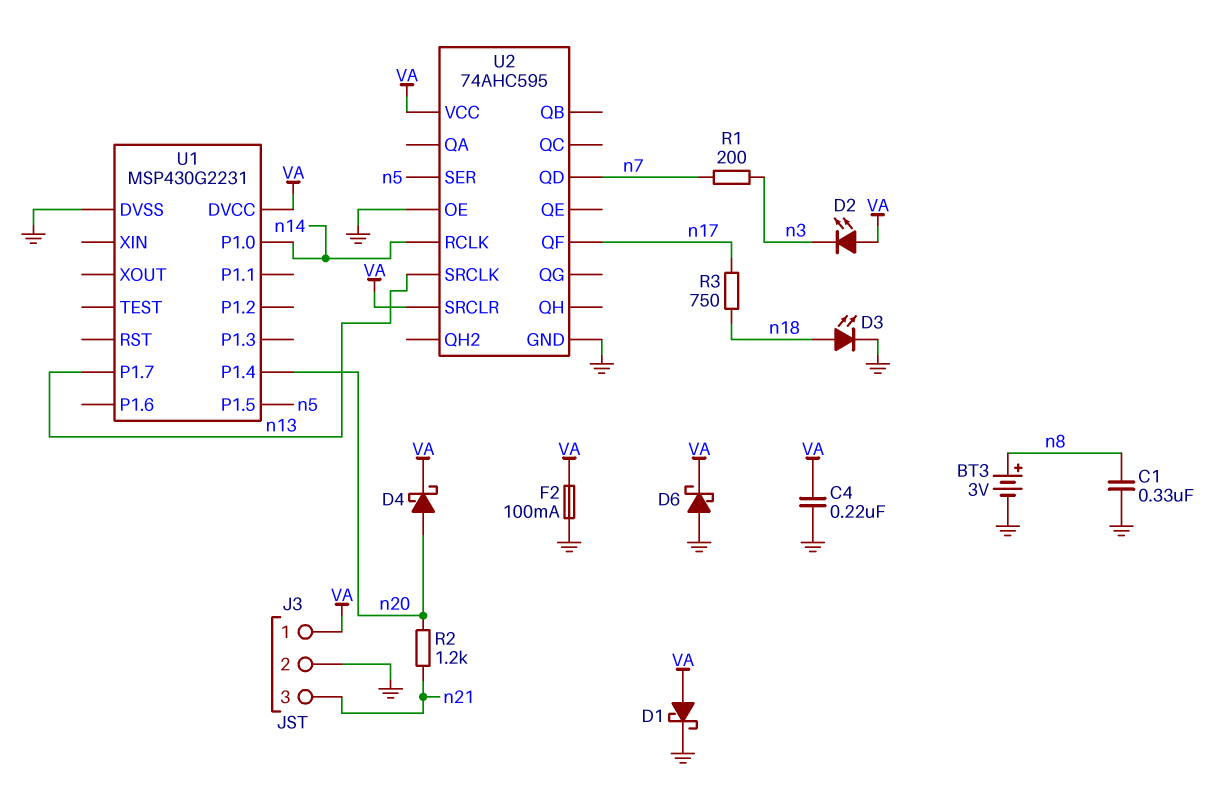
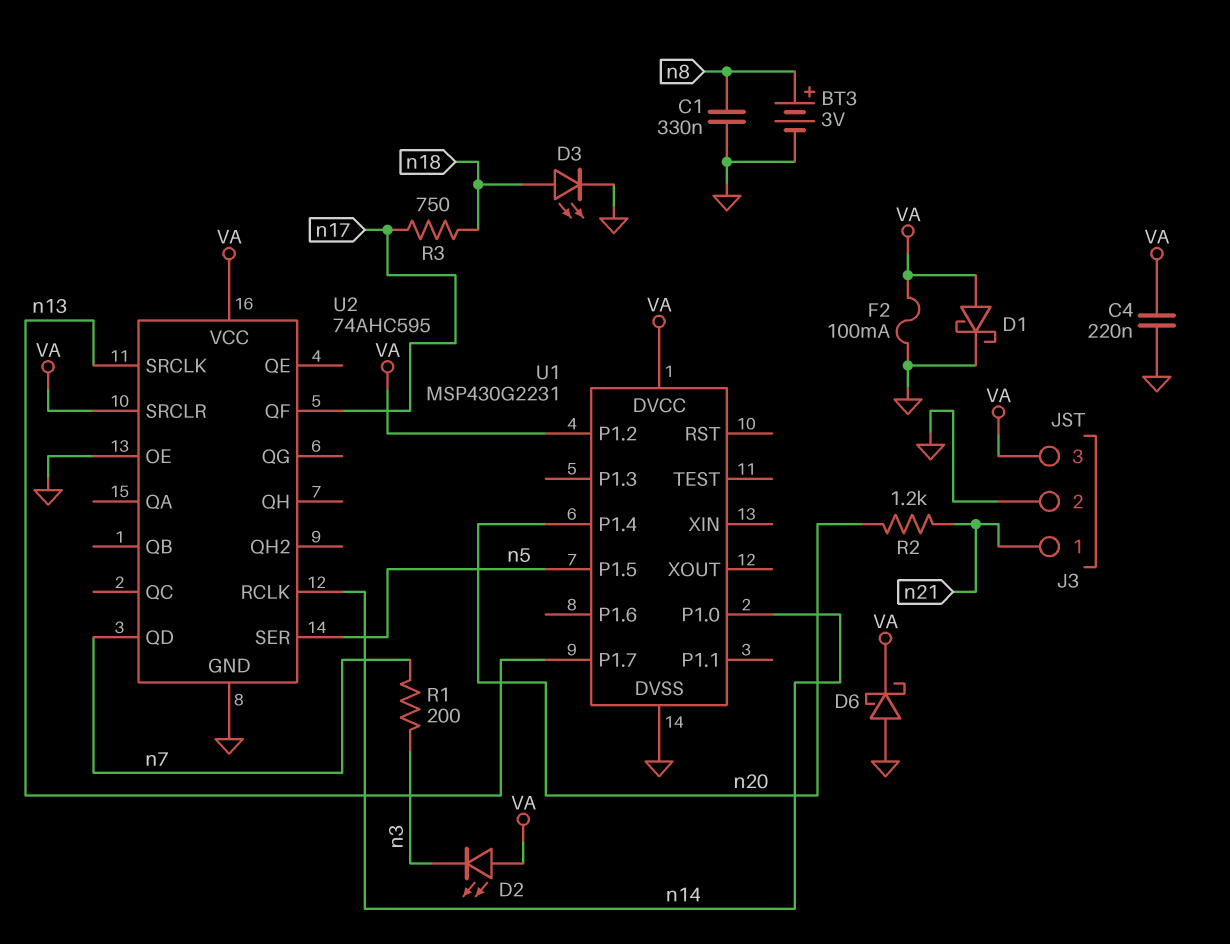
D4: schottky (A n20, K VA) -> none
J3 pin 1: VA -> n21
J3 pin 3: n21 -> VA
U1 pin P1.2: none -> VA

